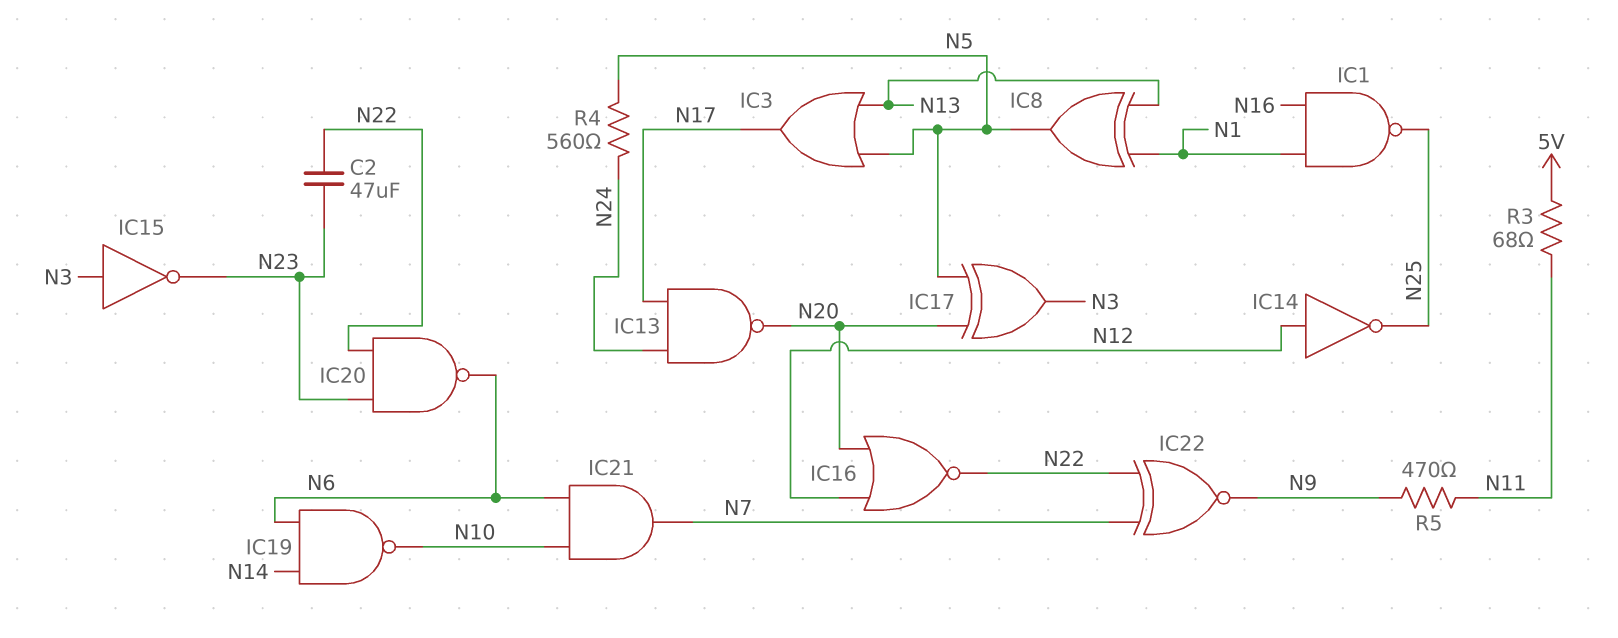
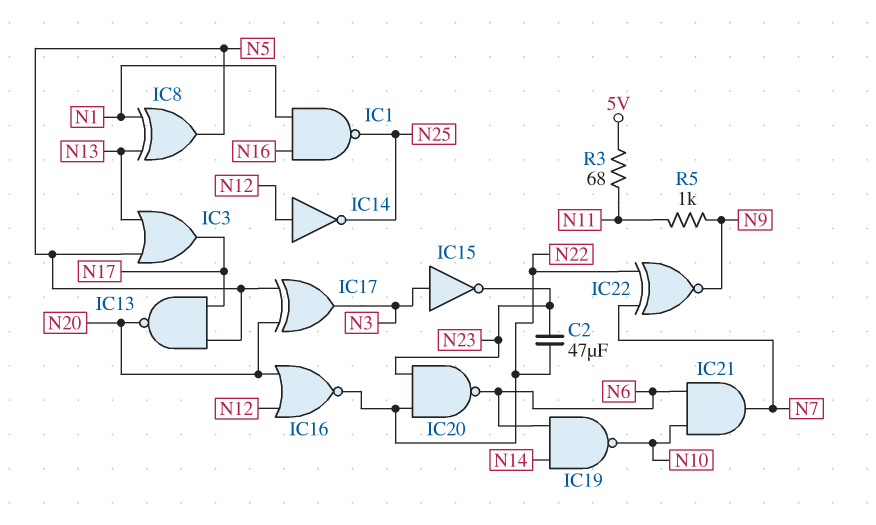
IC13: NAND (in N17, in N24, out N20) -> NAND (in N5, in N17, out N20)
R4: 560 (N5, N24) -> none
R5: 470 (N9, N11) -> 1k (N9, N11)

